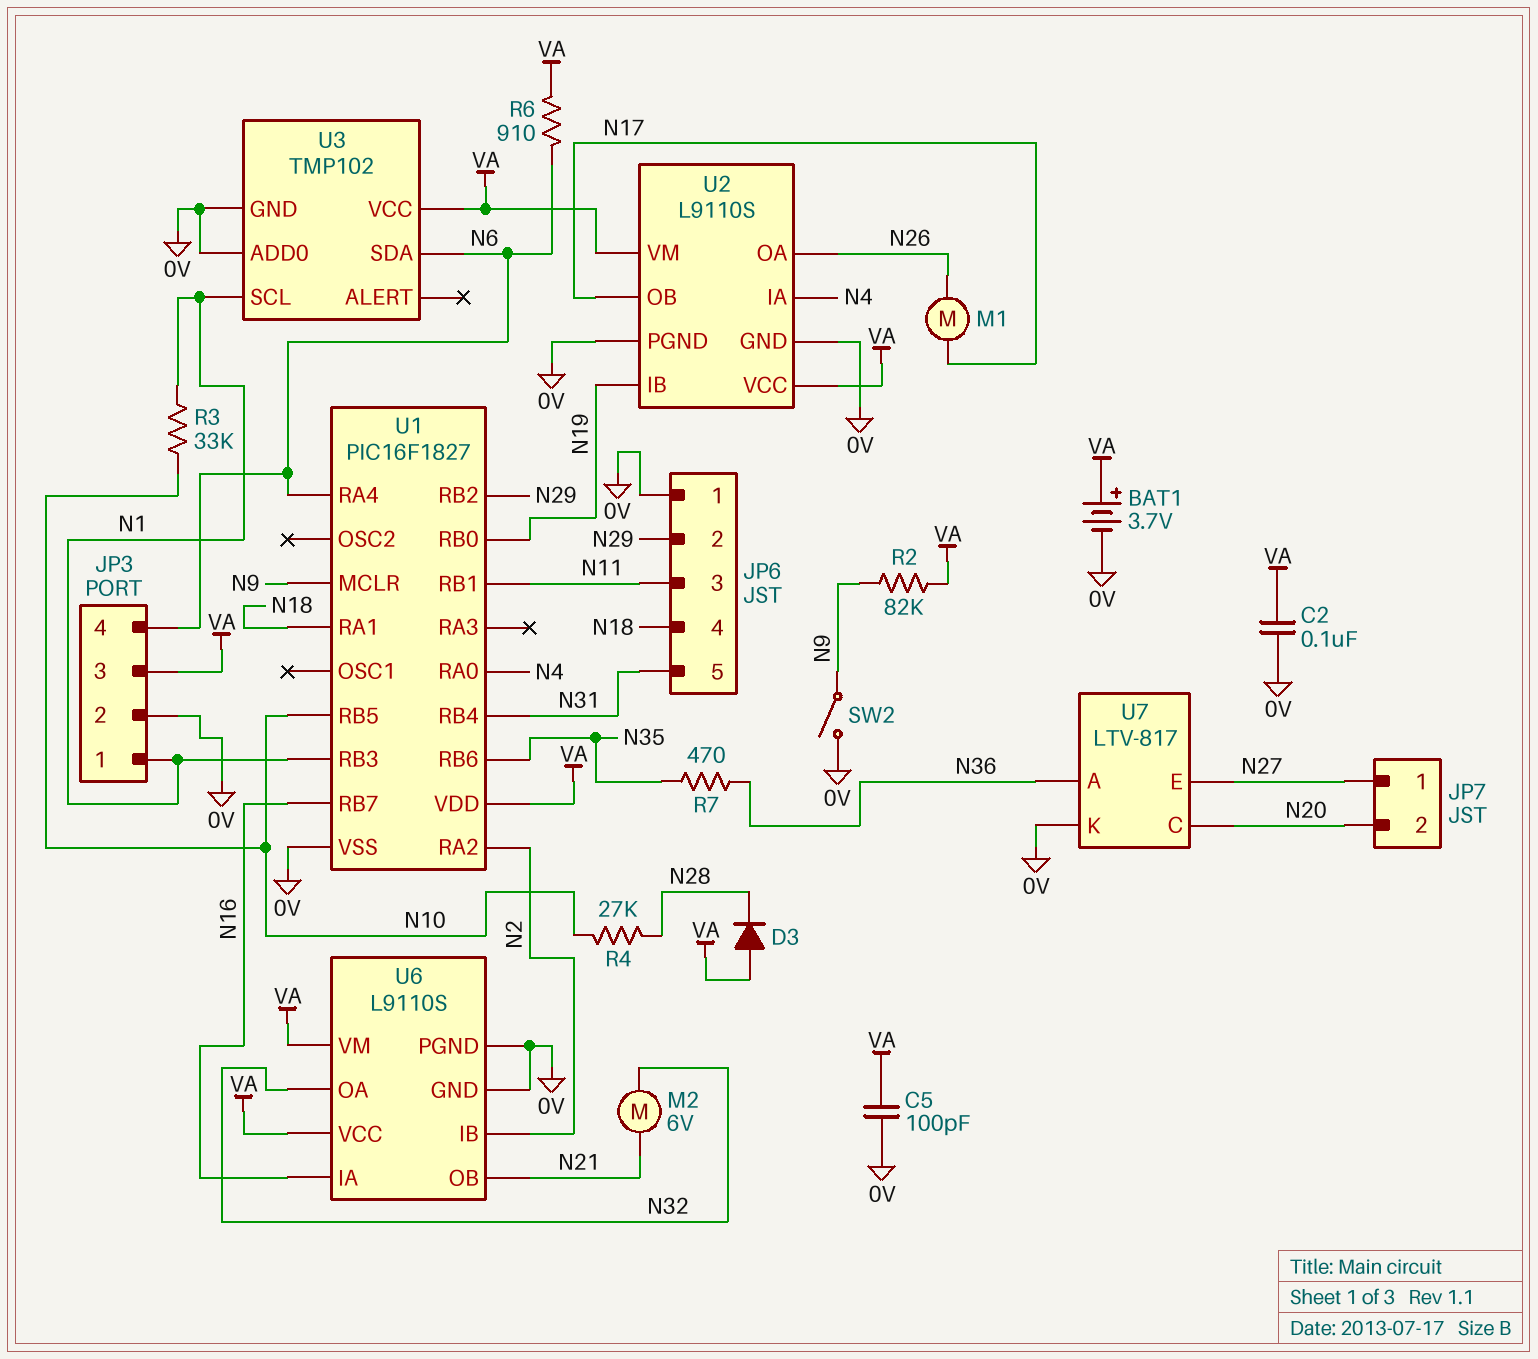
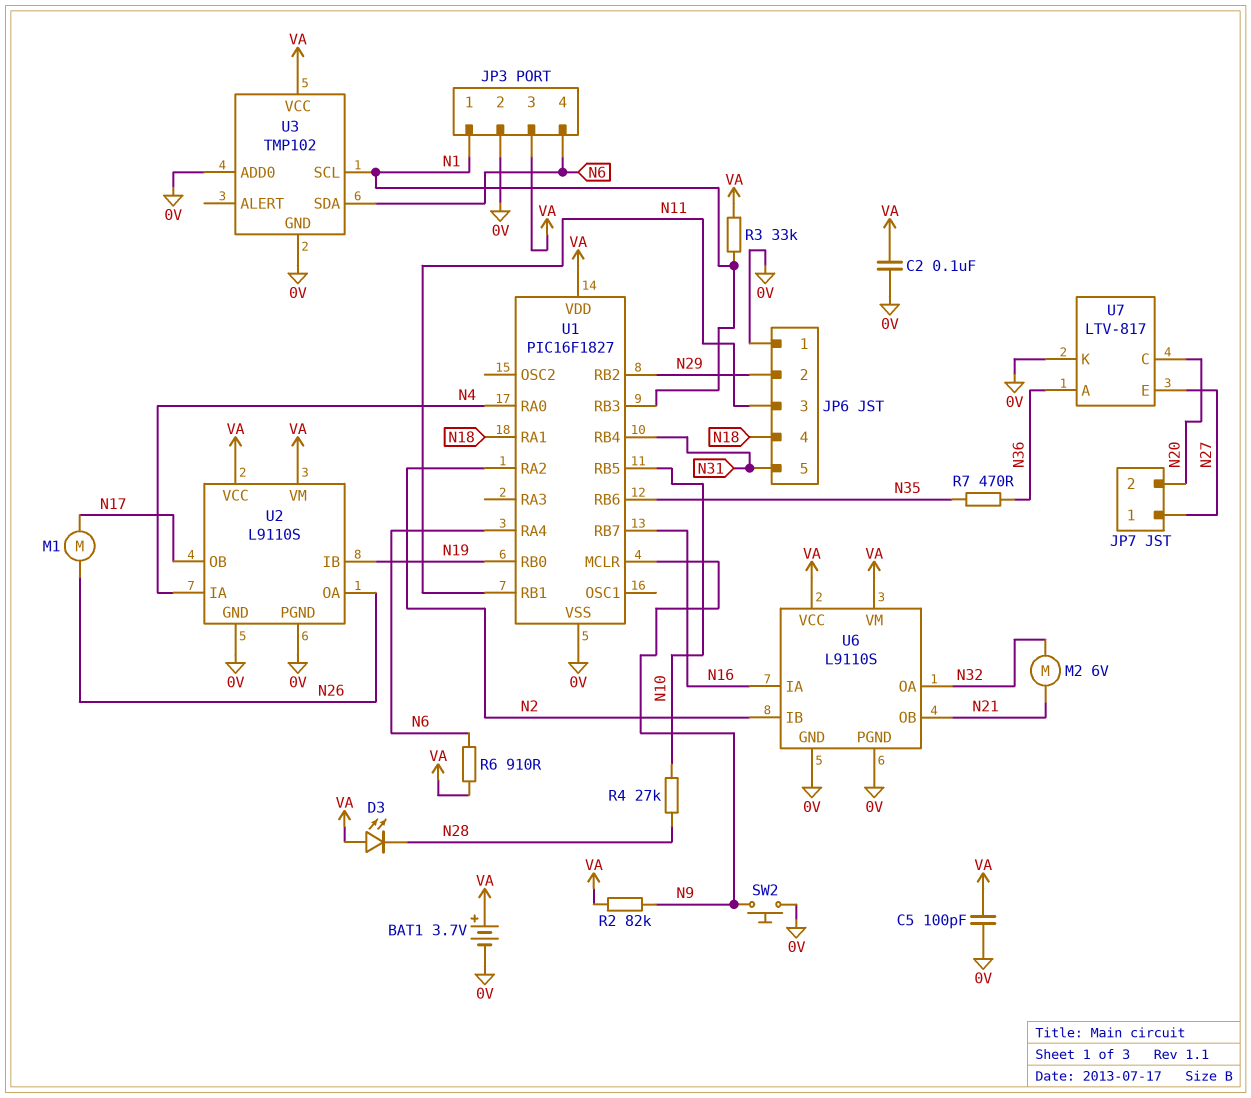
D3: diode (A VA, K N28) -> LED (A VA, K N28)
R3: 33k (N1, N10) -> 33k (N1, VA)
SW2: switch (0V, N9) -> button (0V, N9)

